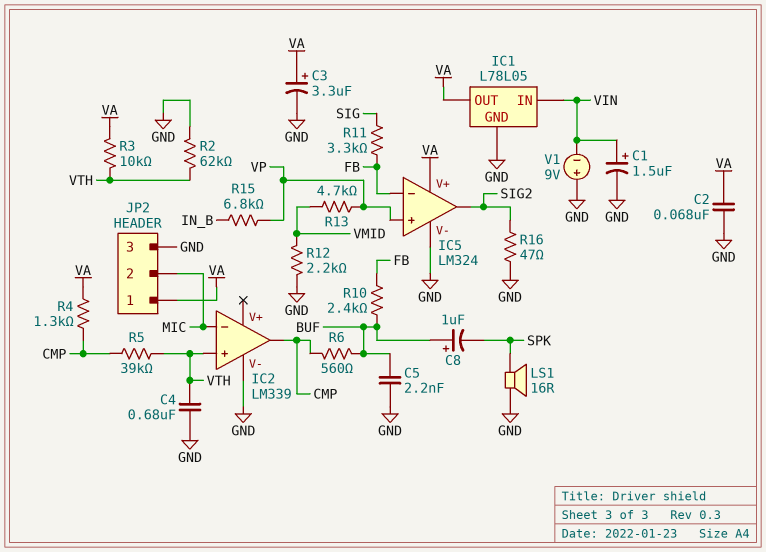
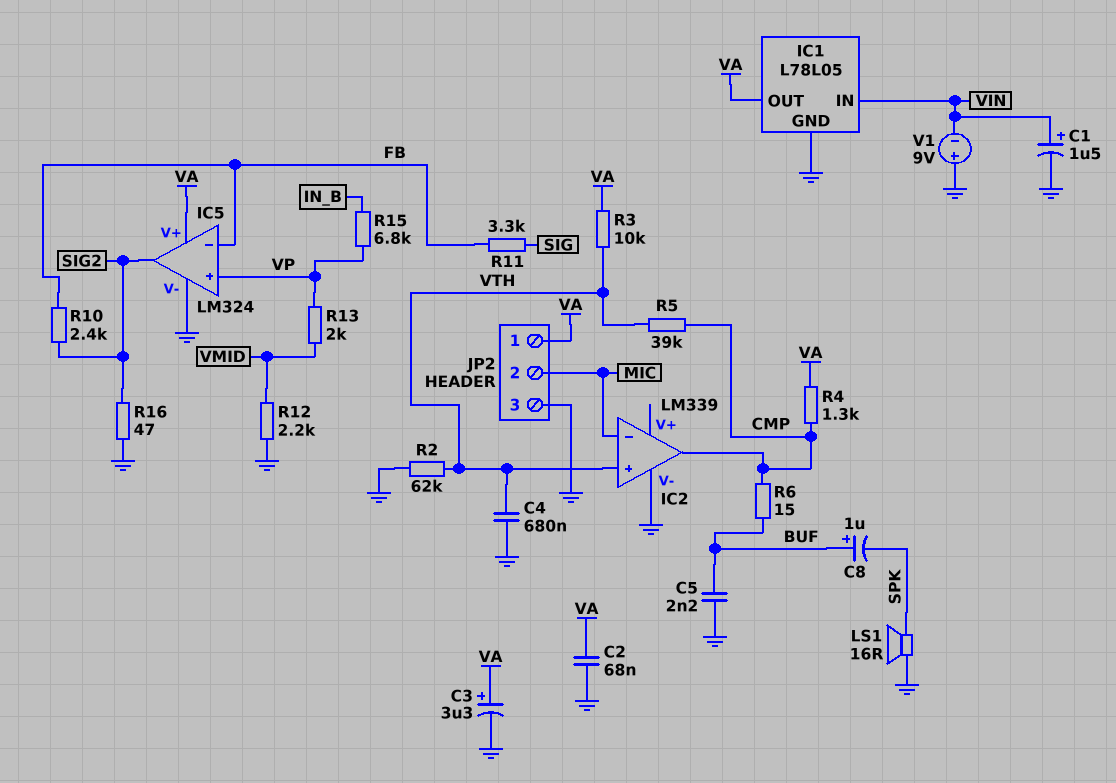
R6: 560 (BUF, CMP) -> 15 (BUF, CMP)
R10: 2.4k (BUF, FB) -> 2.4k (FB, SIG2)
R13: 4.7k (VMID, VP) -> 2k (VMID, VP)

